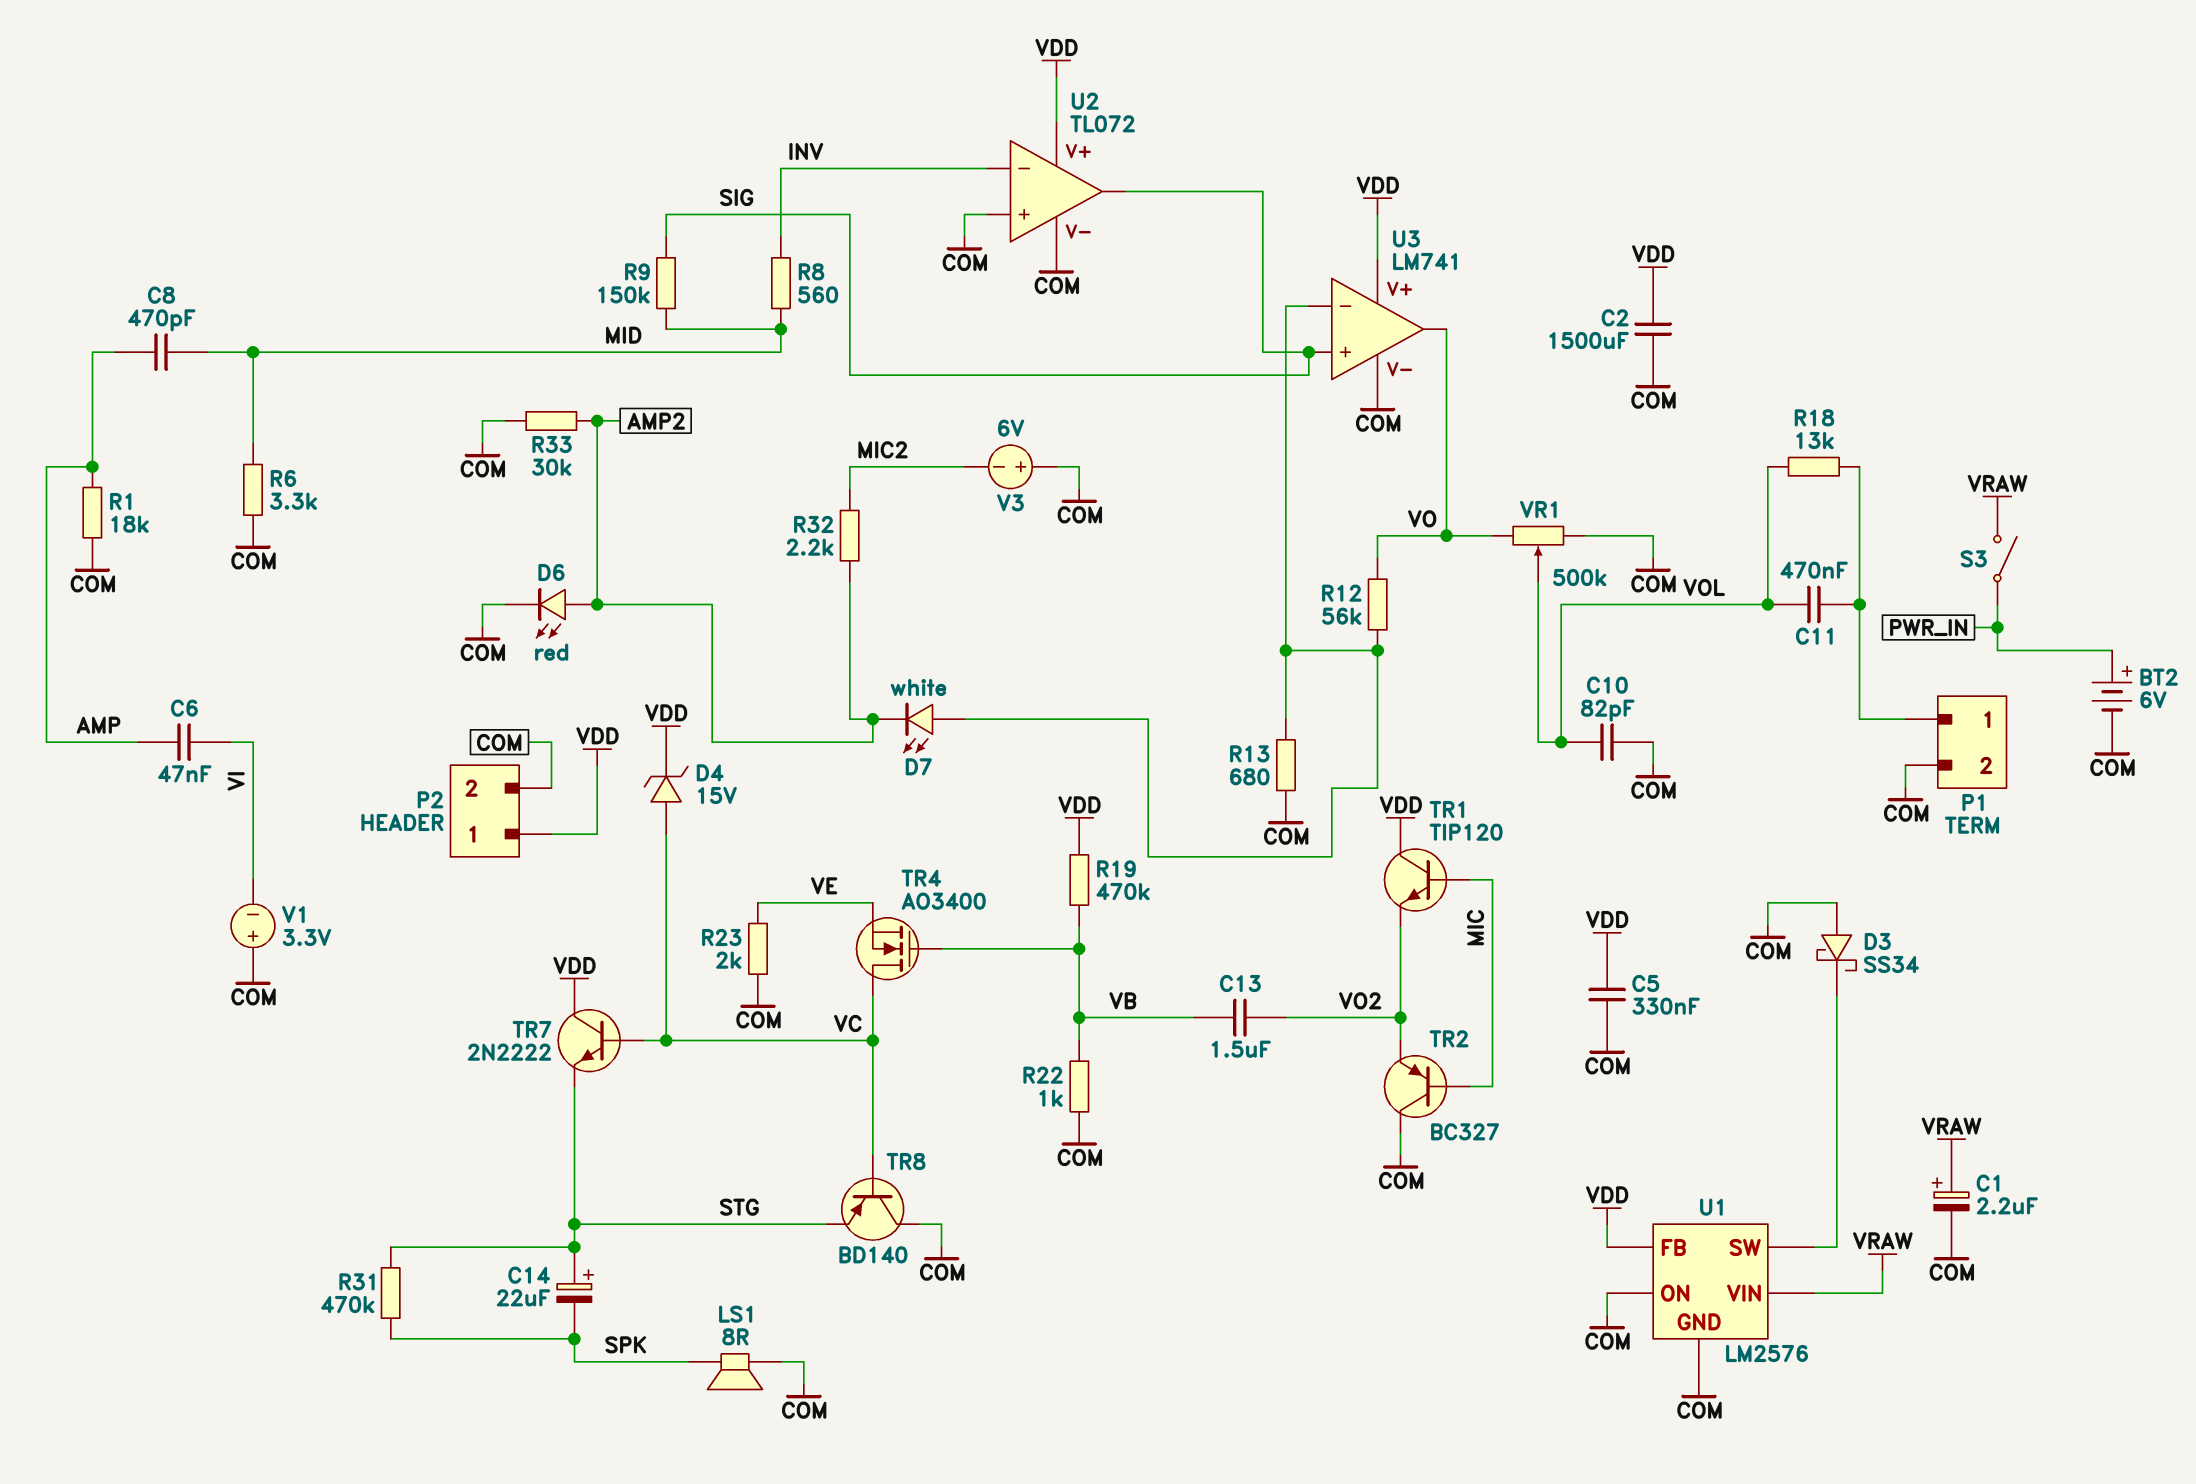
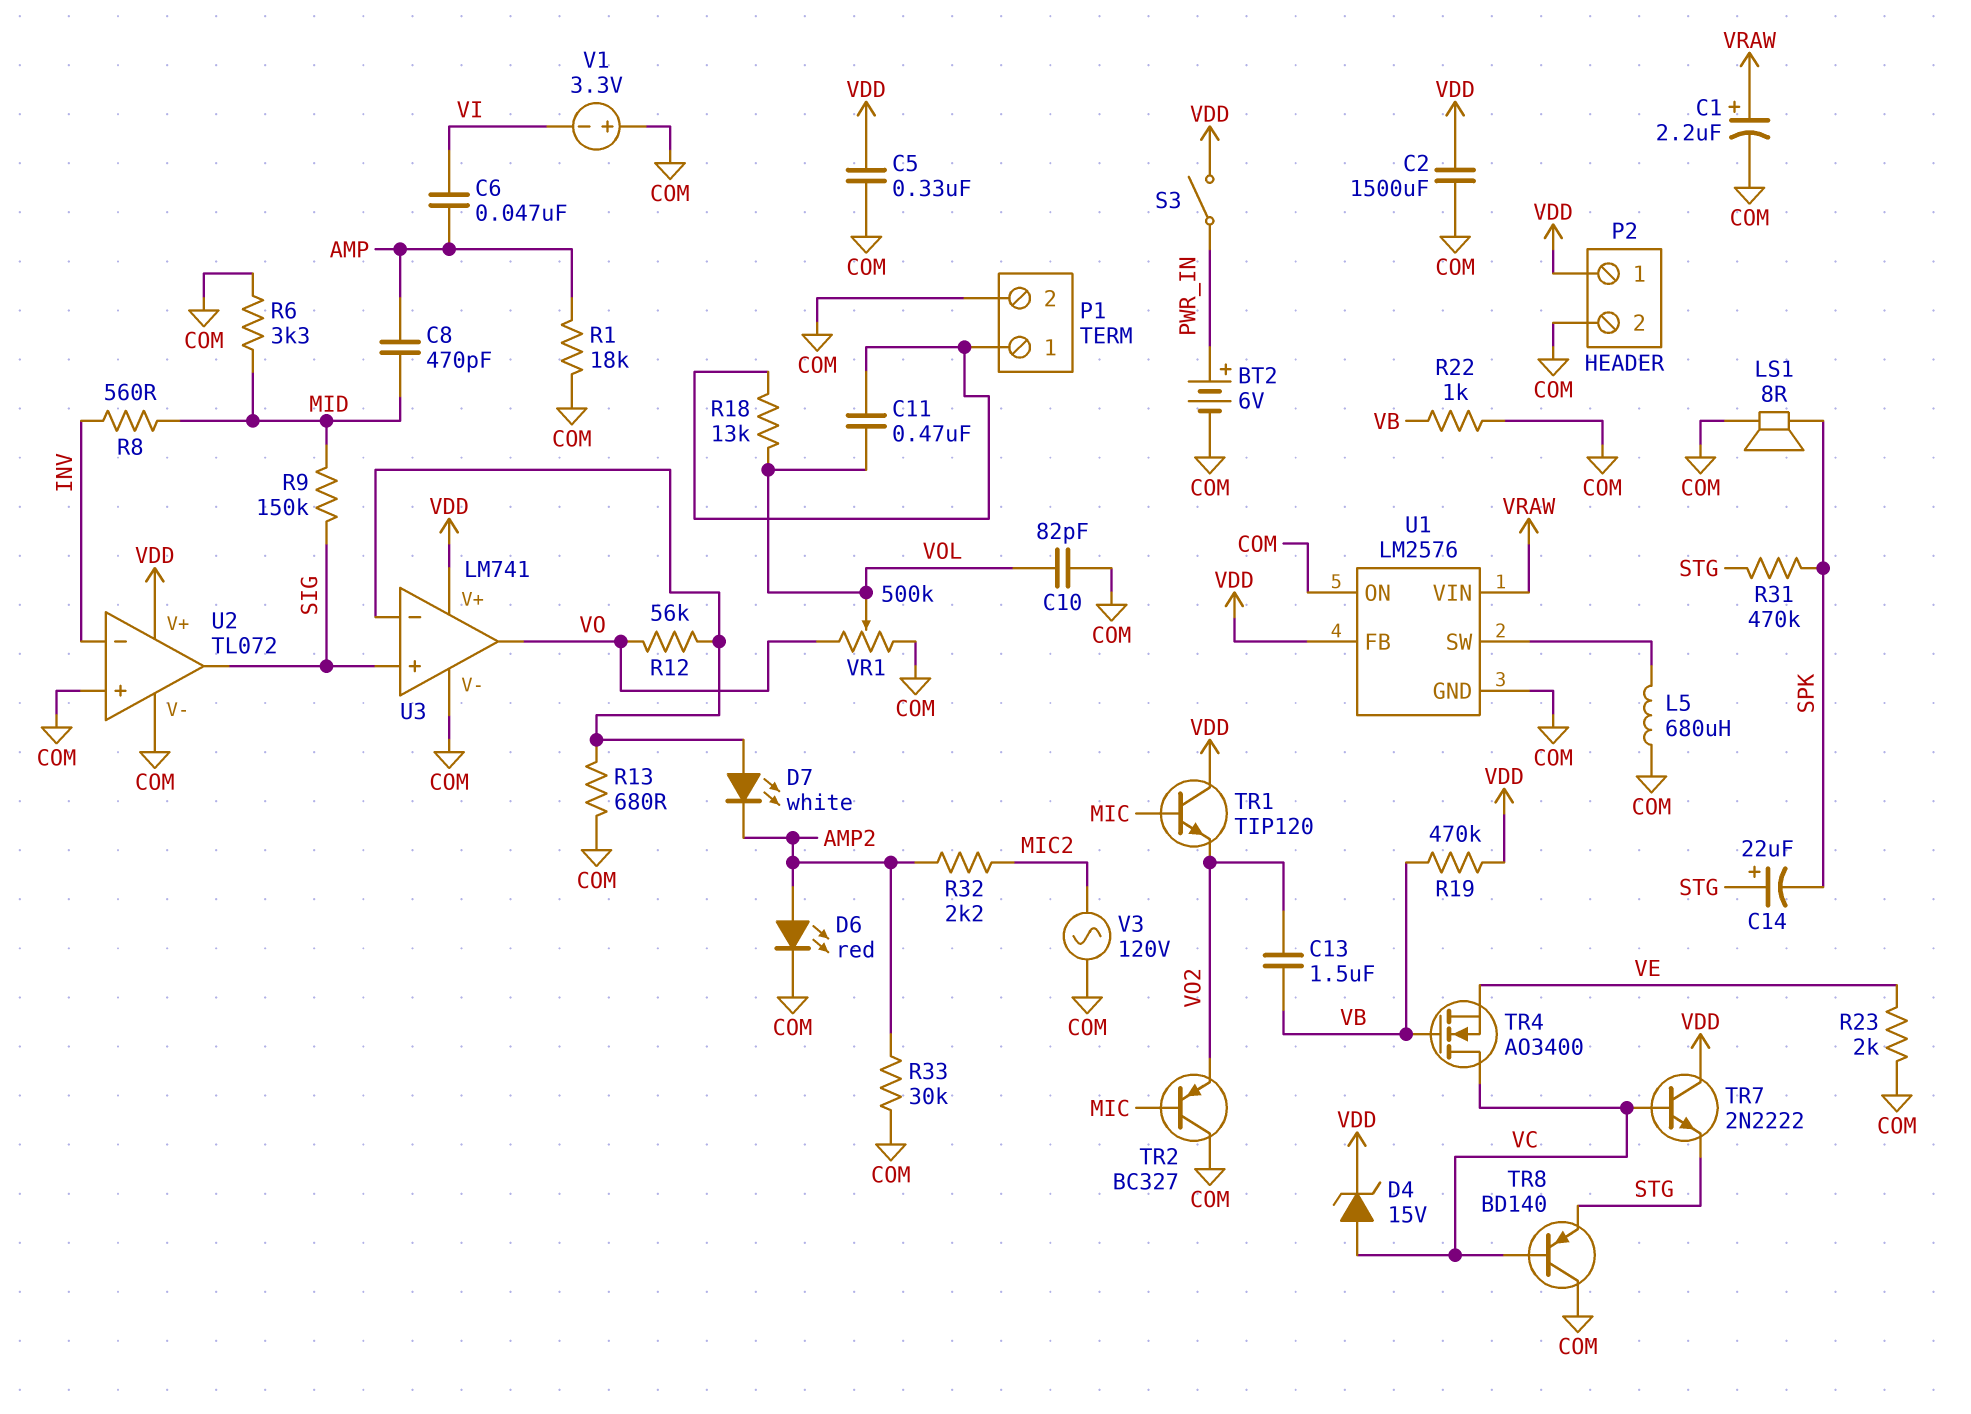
D3: schottky SS34 (A COM, K U1/SW) -> none
L5: none -> 680uH (COM, U1/SW)
S3: switch (PWR_IN, VRAW) -> switch (PWR_IN, VDD)
V3: 6V (plus COM, minus MIC2) -> AC 120V (COM, MIC2)

